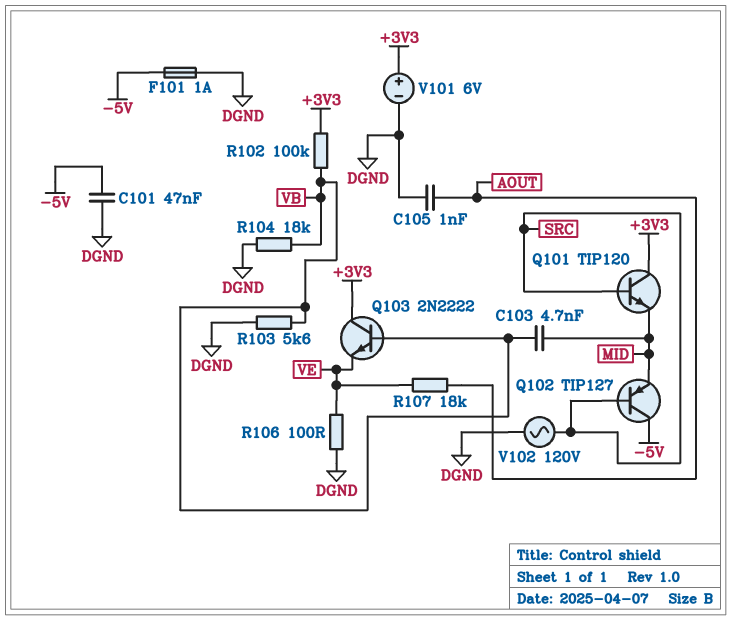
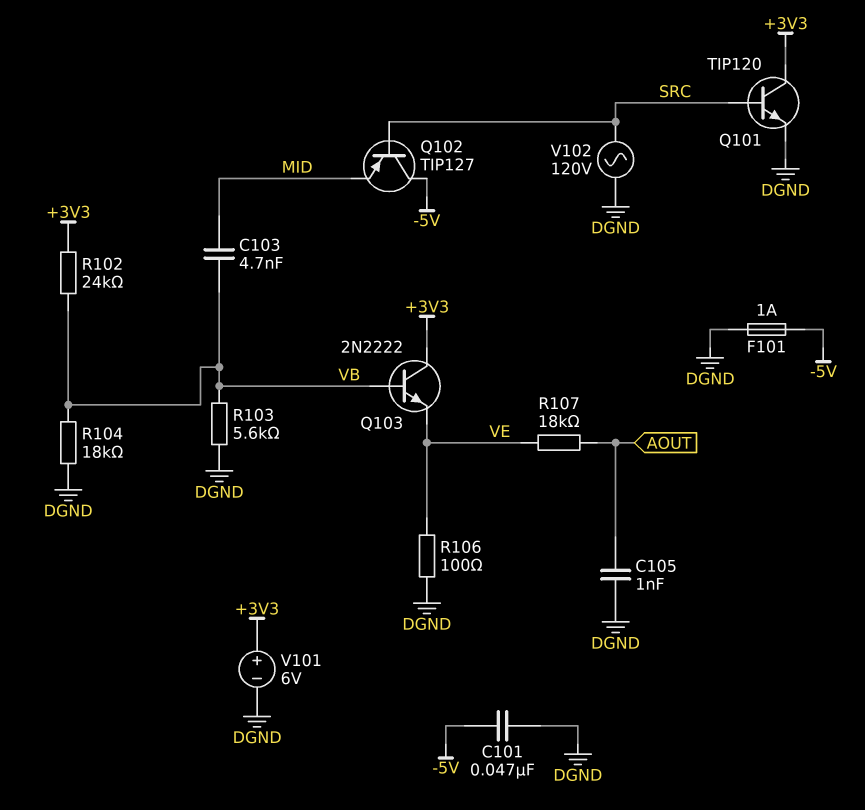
Q101: NPN TIP120 (B SRC, C +3V3, E MID) -> NPN TIP120 (B SRC, C +3V3, E DGND)
R102: 100k (+3V3, VB) -> 24k (+3V3, VB)

